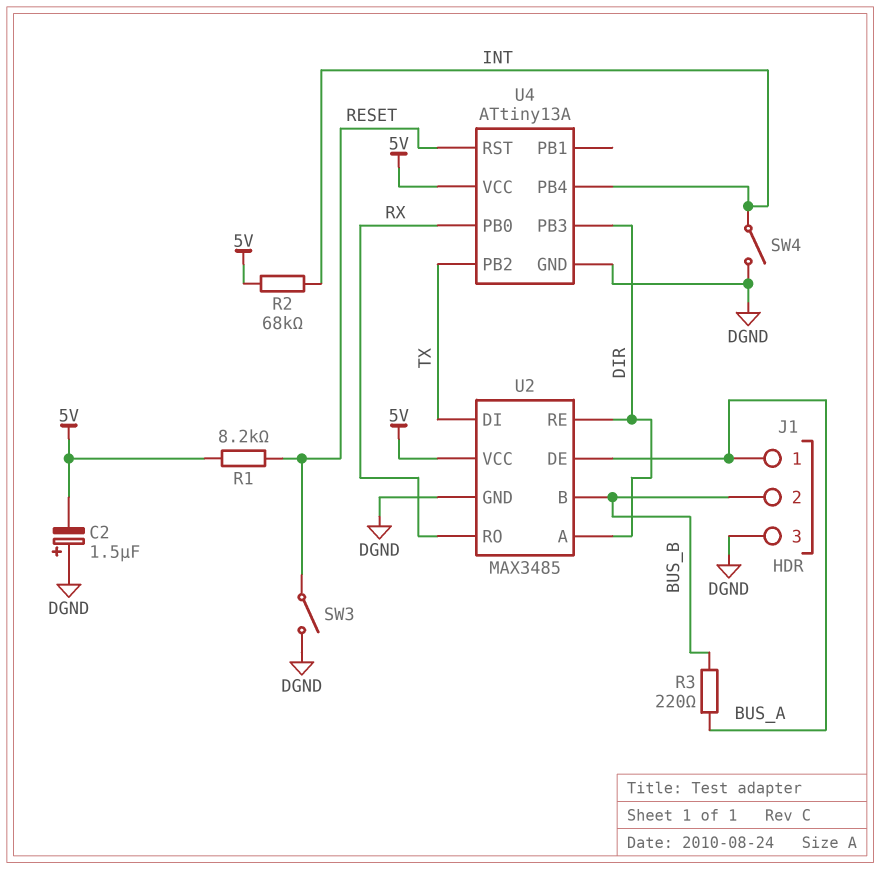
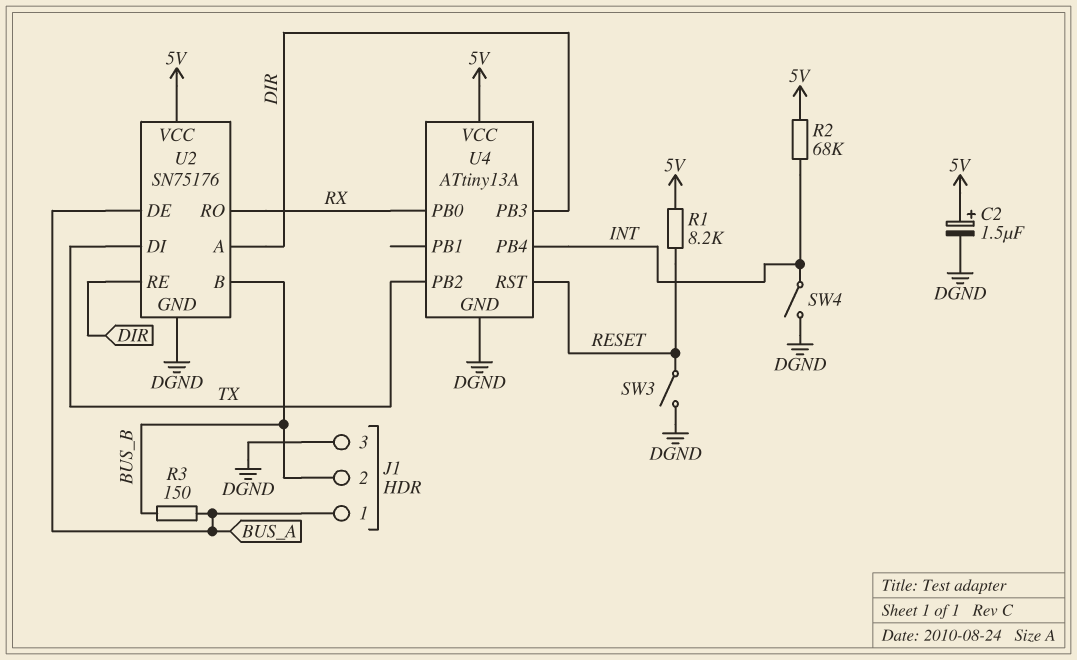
C2: 1.5uF (plus DGND, minus 5V) -> 1.5uF (plus 5V, minus DGND)
R3: 220 (BUS_A, BUS_B) -> 150 (BUS_A, BUS_B)
U2: MAX3485 -> SN75176

